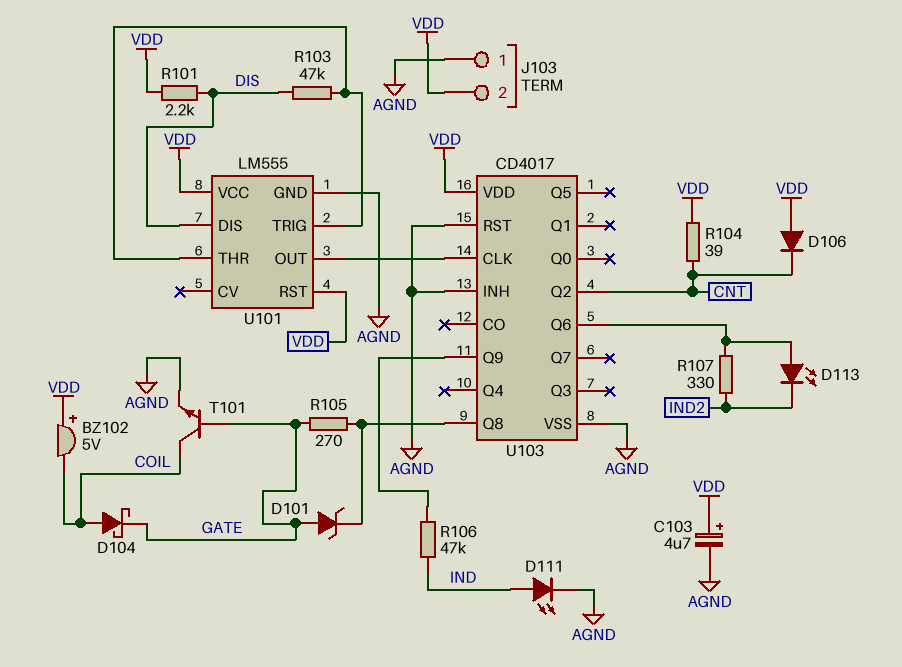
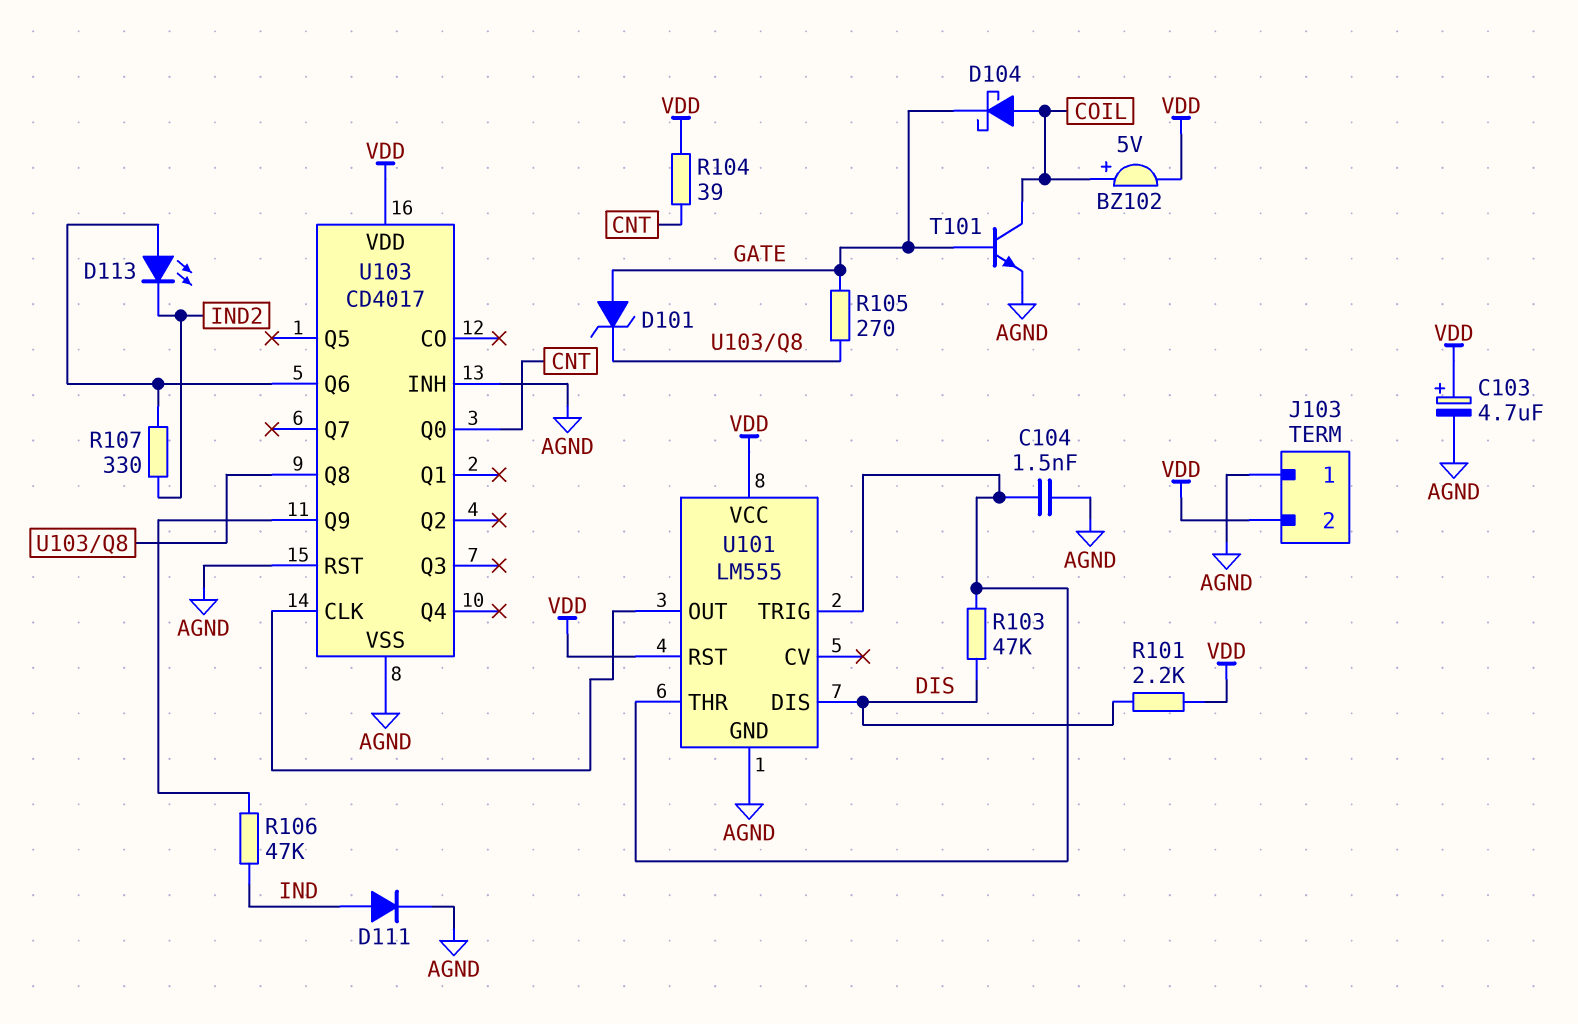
BZ102: buzzer 5V (plus VDD, minus COIL) -> buzzer 5V (plus COIL, minus VDD)
C104: none -> 1.5nF (AGND, U101/THR)
D106: diode (A VDD, K CNT) -> none
D111: LED (A IND, K AGND) -> diode (A IND, K AGND)
U103 pin Q0: none -> CNT
U103 pin Q2: CNT -> none

